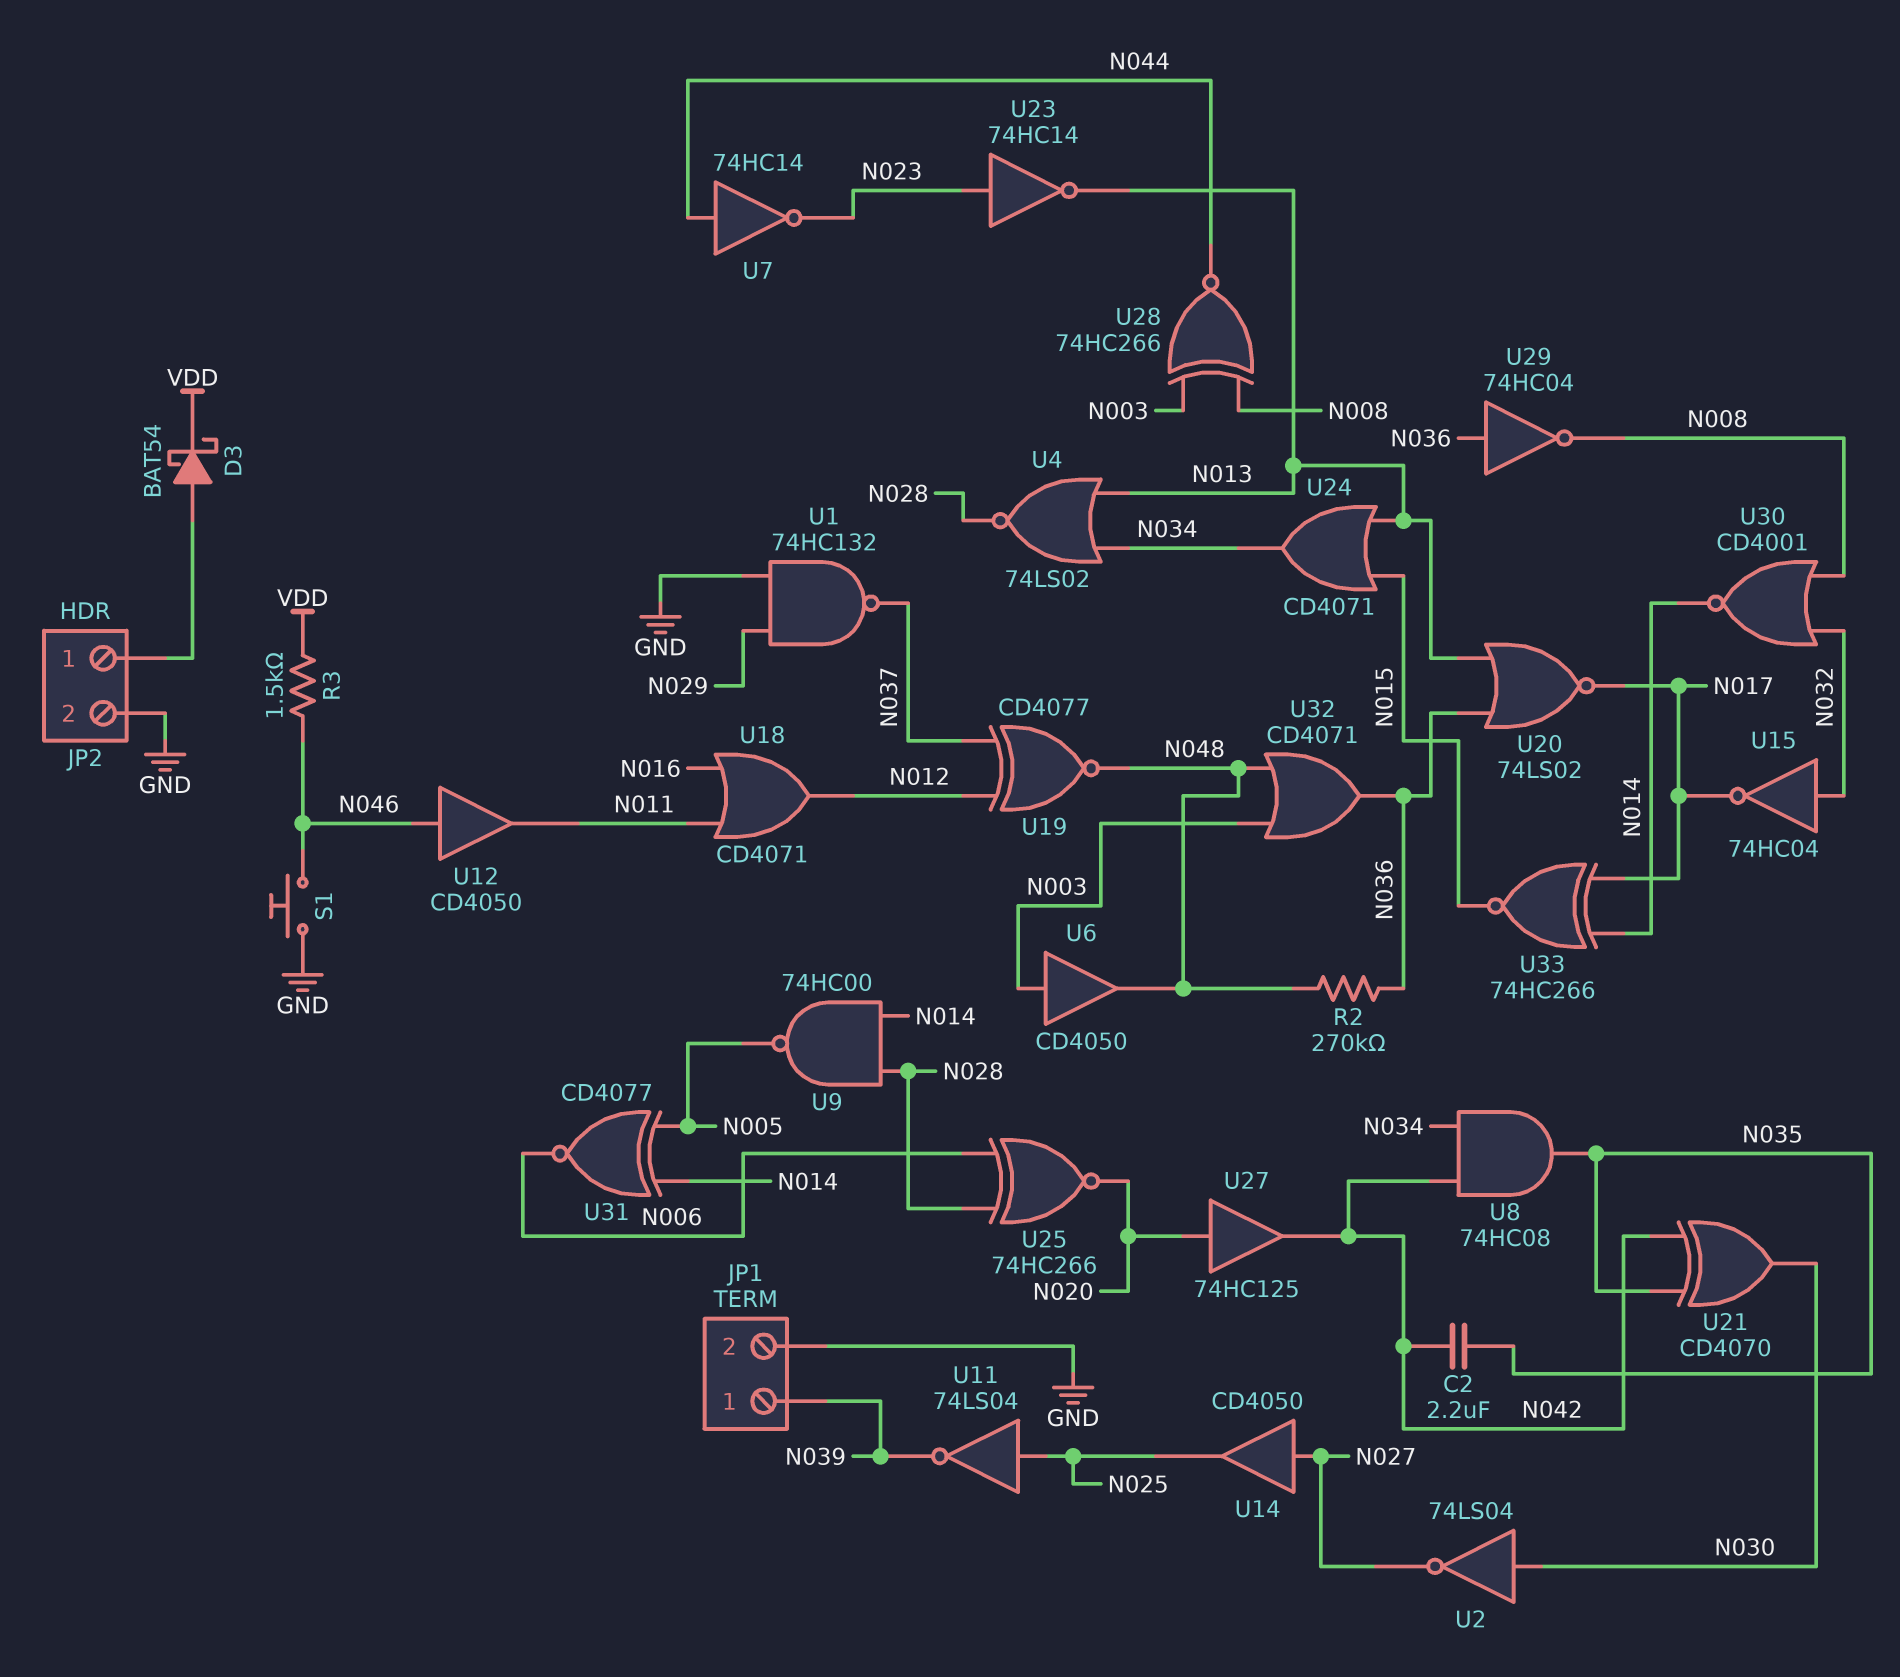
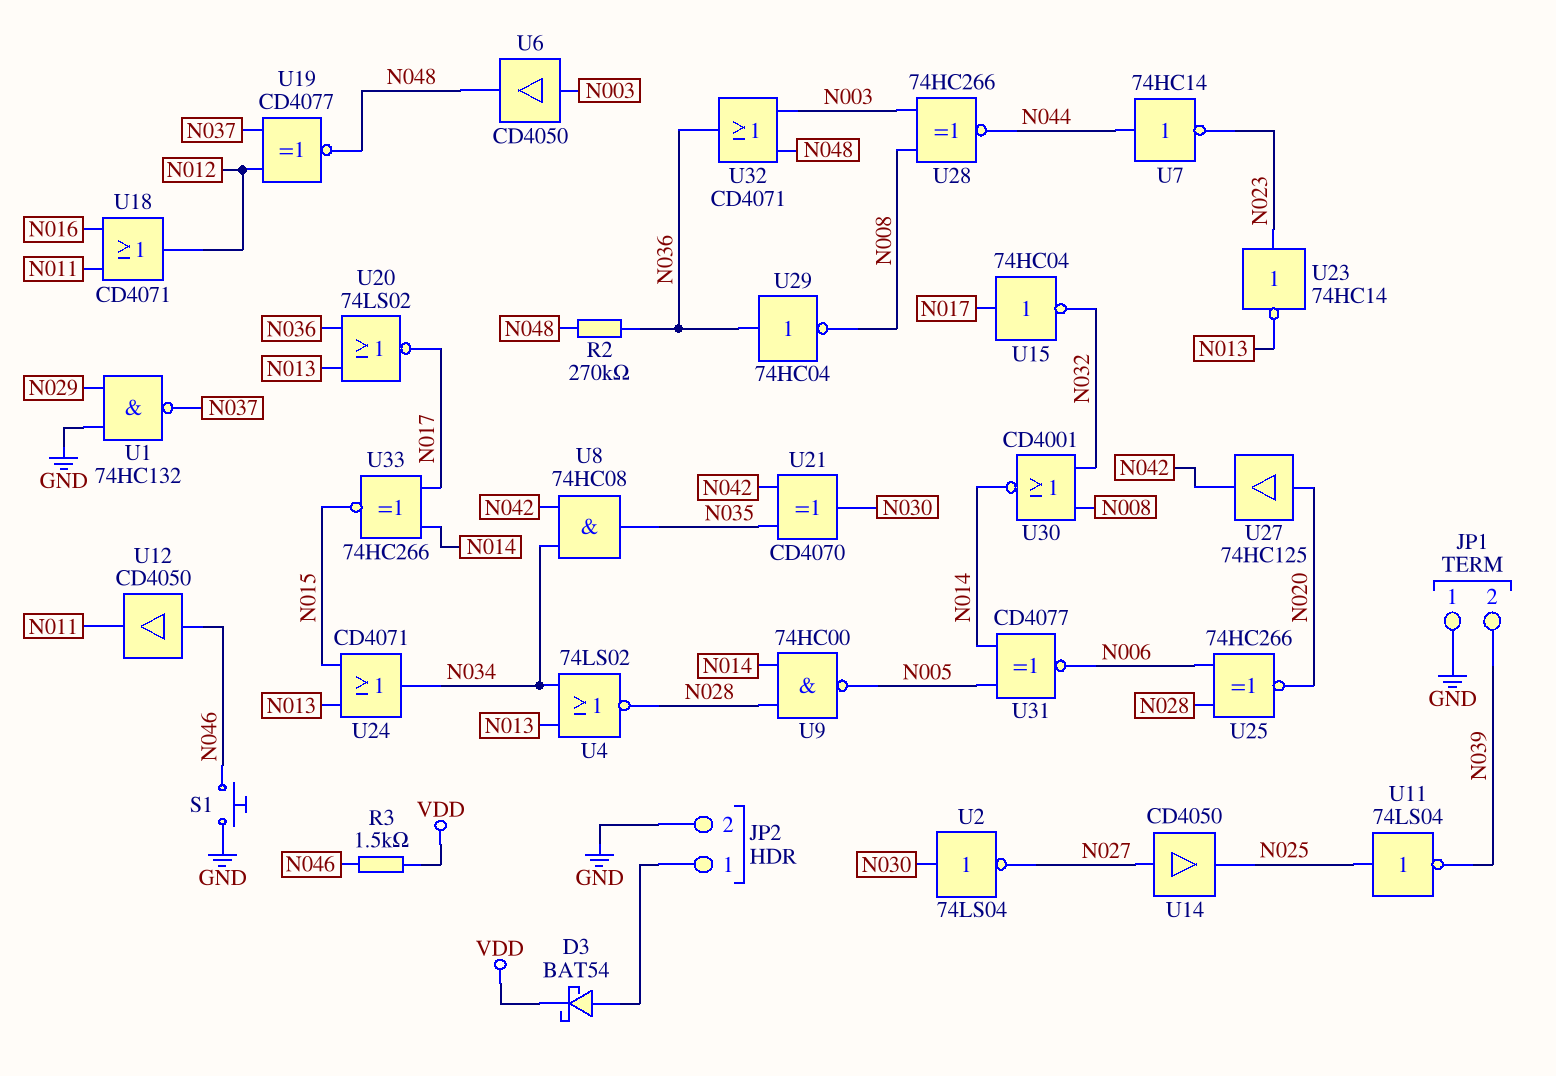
C2: 2.2uF (N035, N042) -> none
JP1 pin 1: N039 -> GND
JP1 pin 2: GND -> N039
U15: NOT 74HC04 (in N032, out N017) -> NOT 74HC04 (in N017, out N032)

